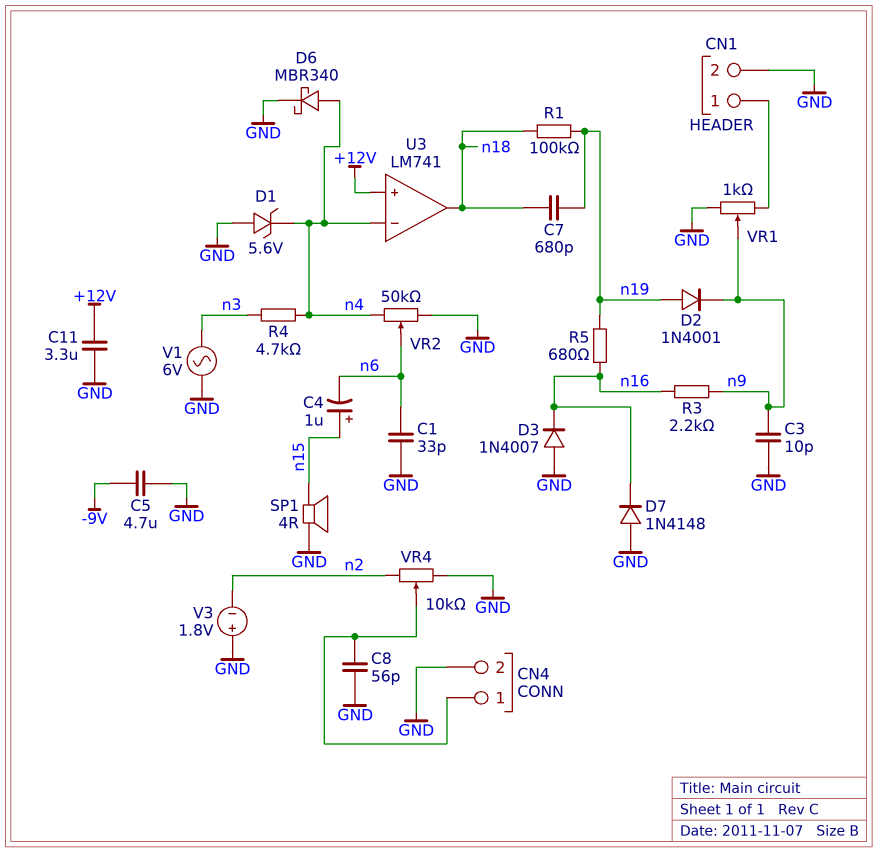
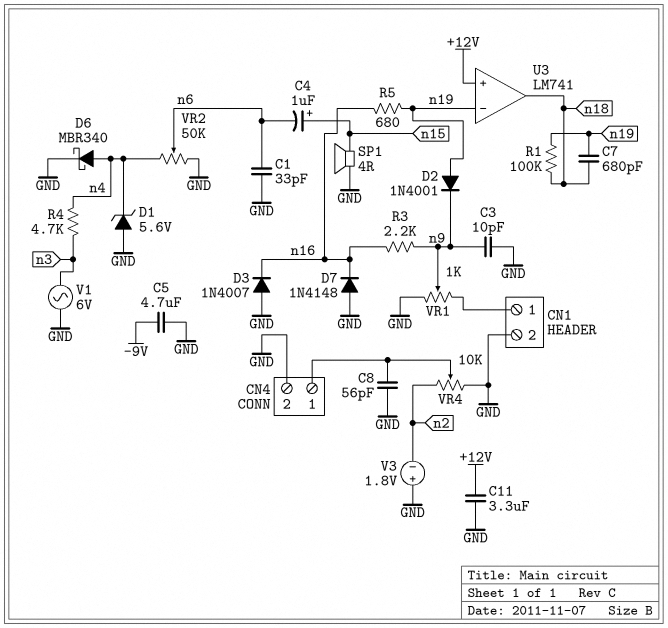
U3 pin in-: n4 -> n19

